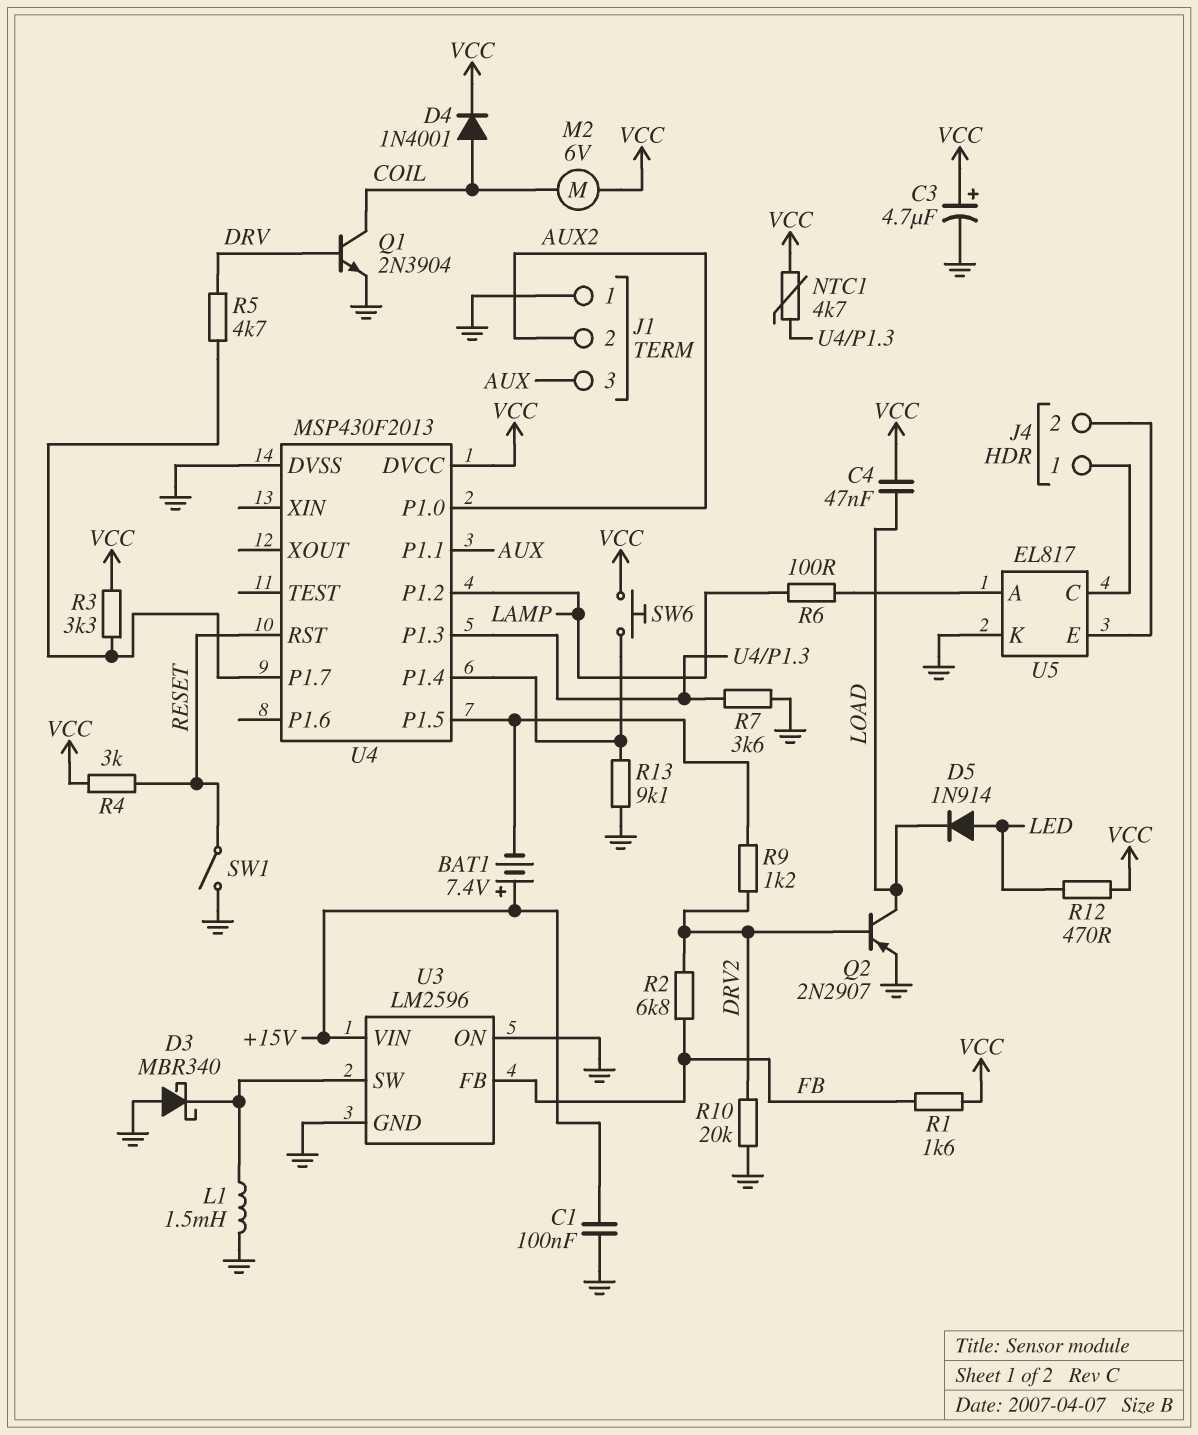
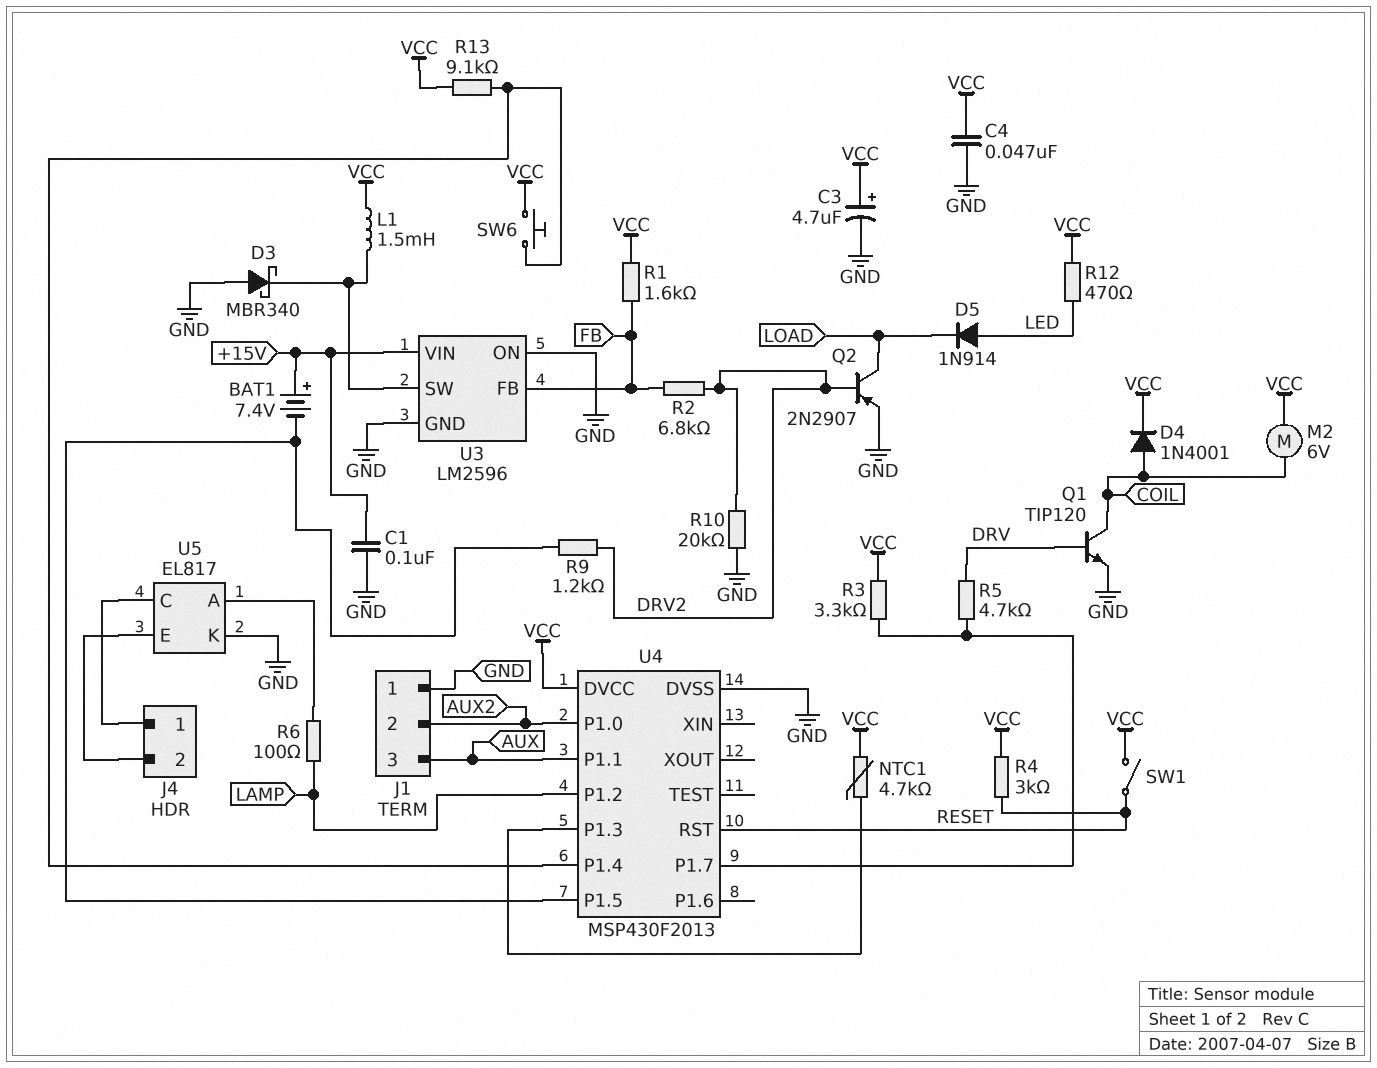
C4: 47nF (LOAD, VCC) -> 47nF (GND, VCC)
L1: 1.5mH (GND, U3/SW) -> 1.5mH (U3/SW, VCC)
Q1: NPN 2N3904 (B DRV, C COIL, E GND) -> NPN TIP120 (B DRV, C COIL, E GND)
R7: 3.6k (GND, U4/P1.3) -> none
R13: 9.1k (GND, U4/P1.4) -> 9.1k (U4/P1.4, VCC)
SW1: switch (GND, RESET) -> switch (RESET, VCC)

